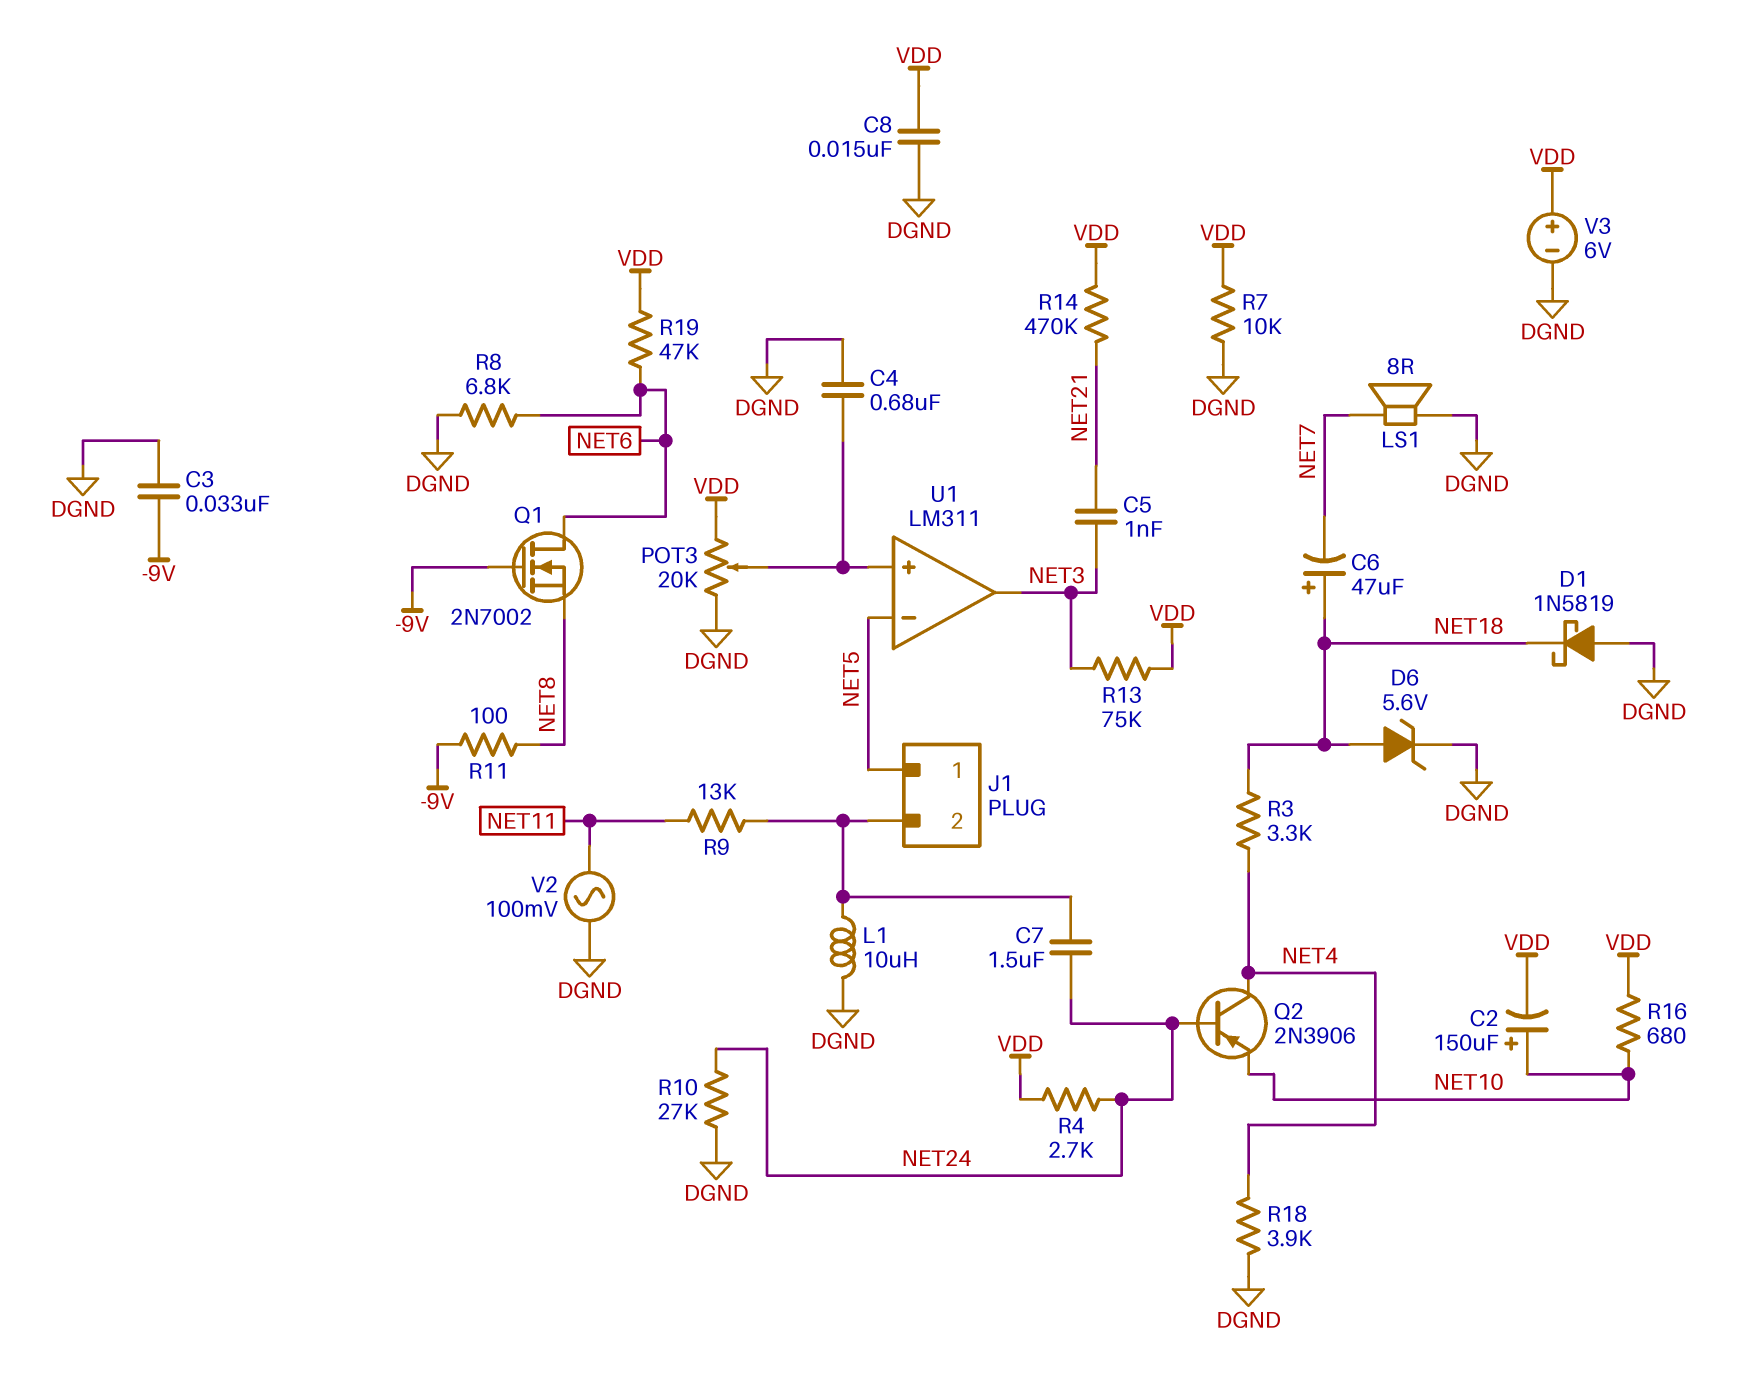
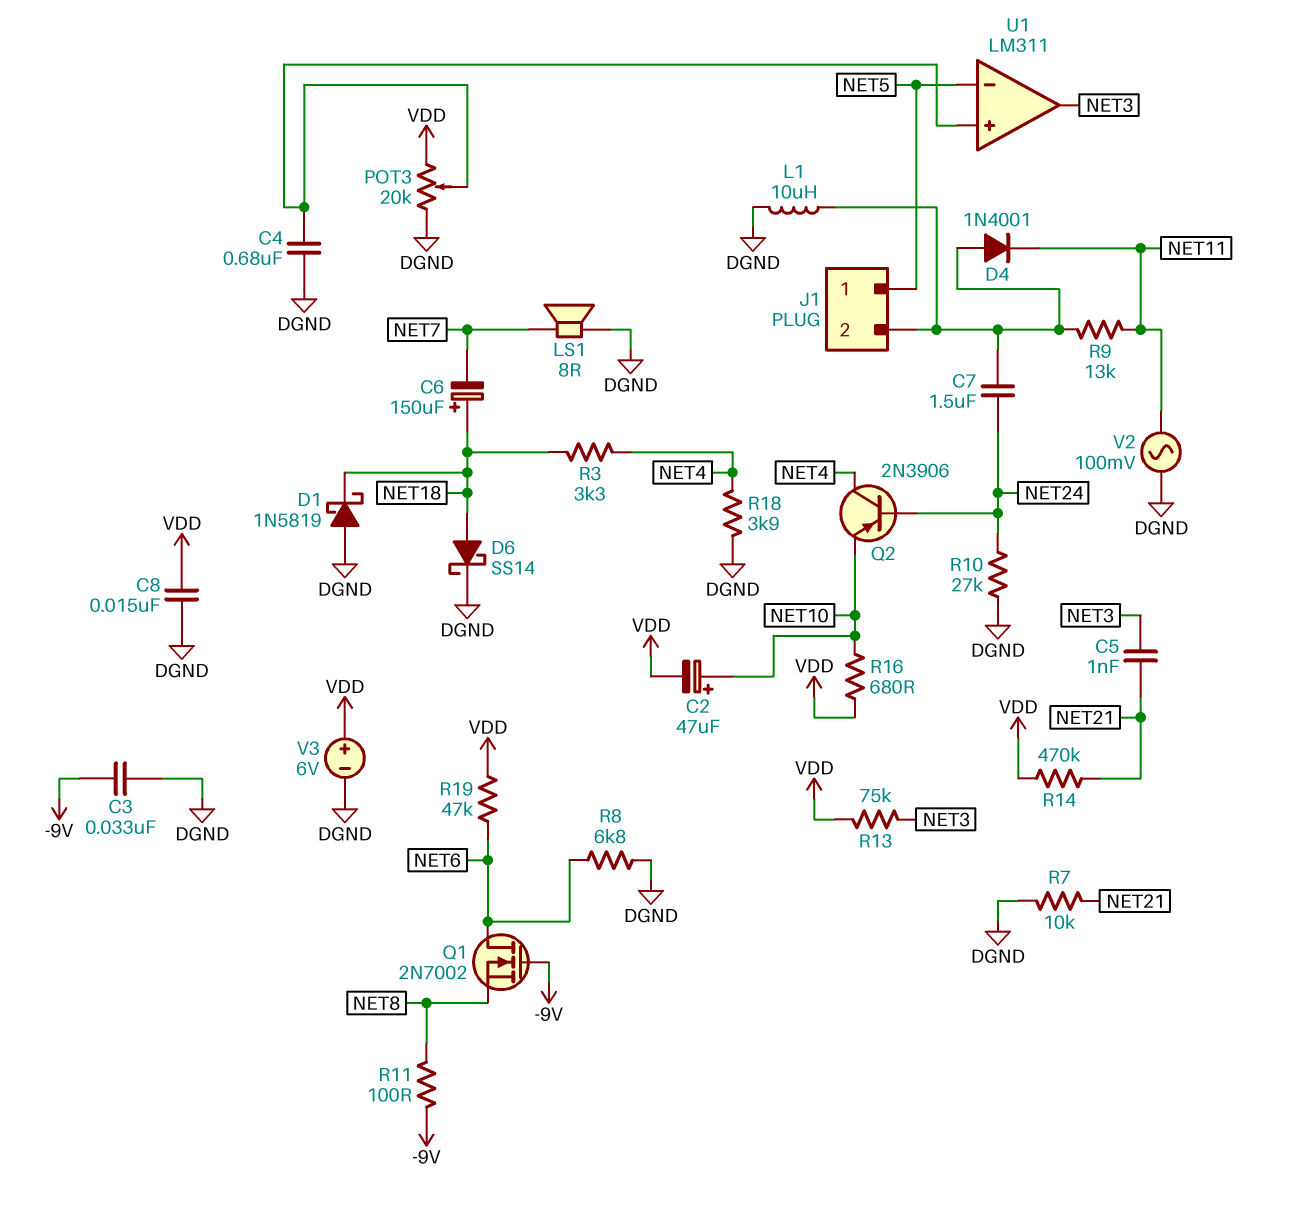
C2: 150uF (plus NET10, minus VDD) -> 47uF (plus NET10, minus VDD)
C6: 47uF (plus NET18, minus NET7) -> 150uF (plus NET18, minus NET7)
D4: none -> diode 1N4001 (A J1/2, K NET11)
D6: zener 5.6V (A NET18, K DGND) -> schottky SS14 (A NET18, K DGND)
R4: 2.7k (NET24, VDD) -> none
R7: 10k (DGND, VDD) -> 10k (DGND, NET21)

